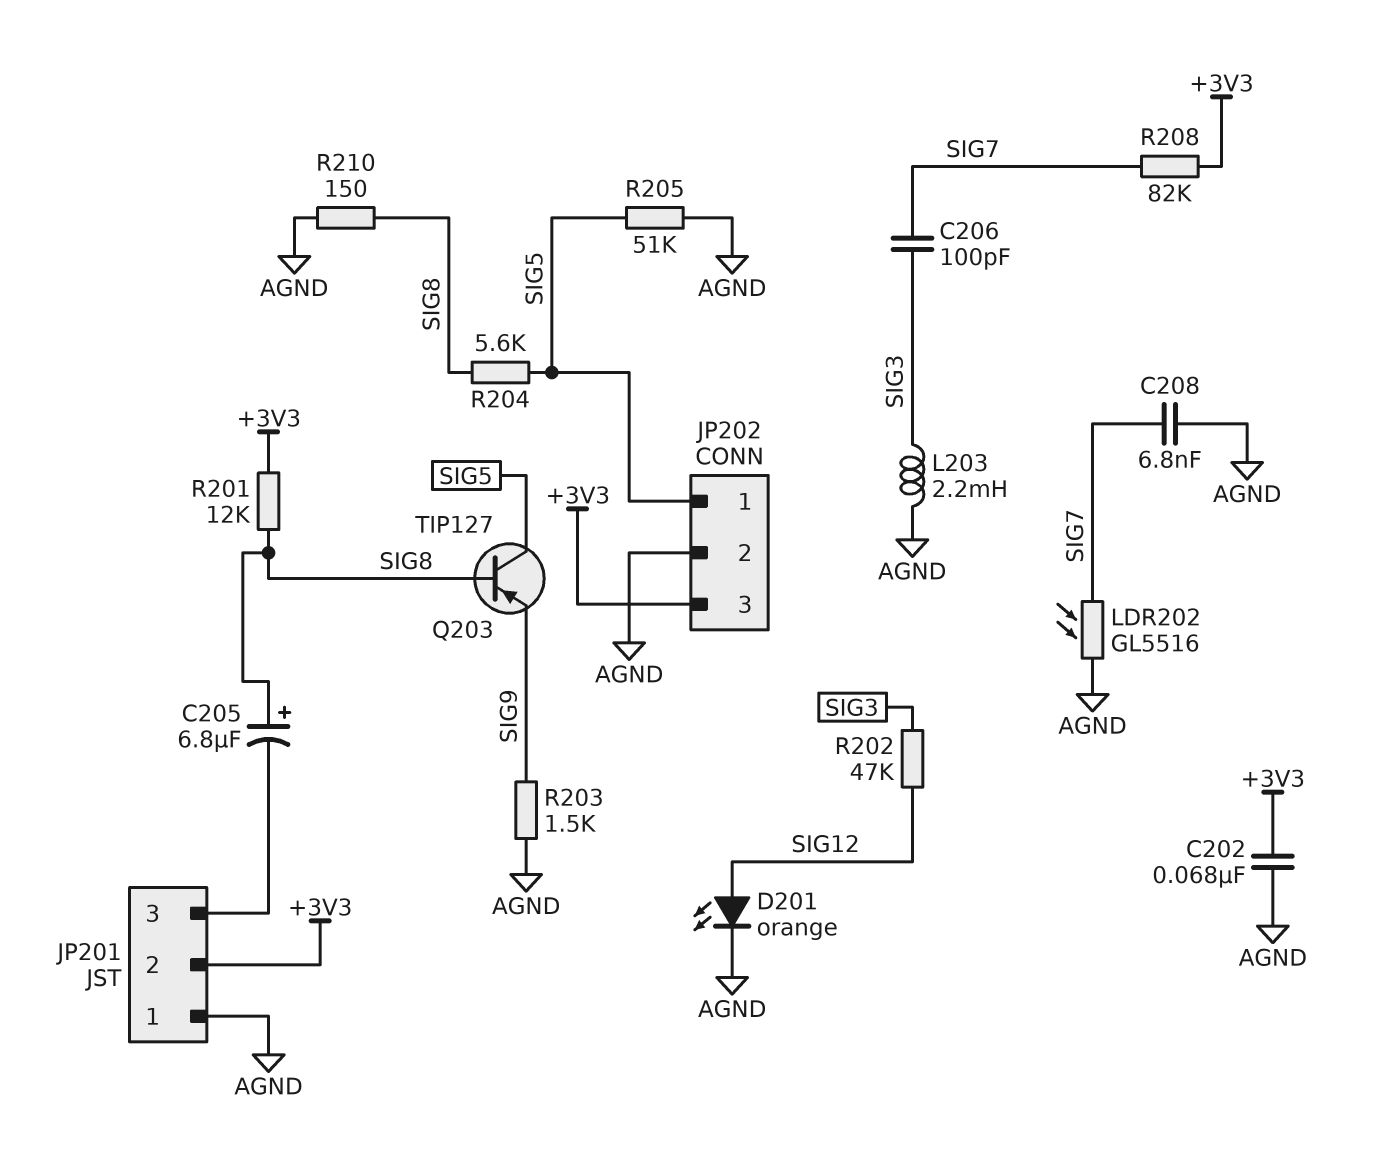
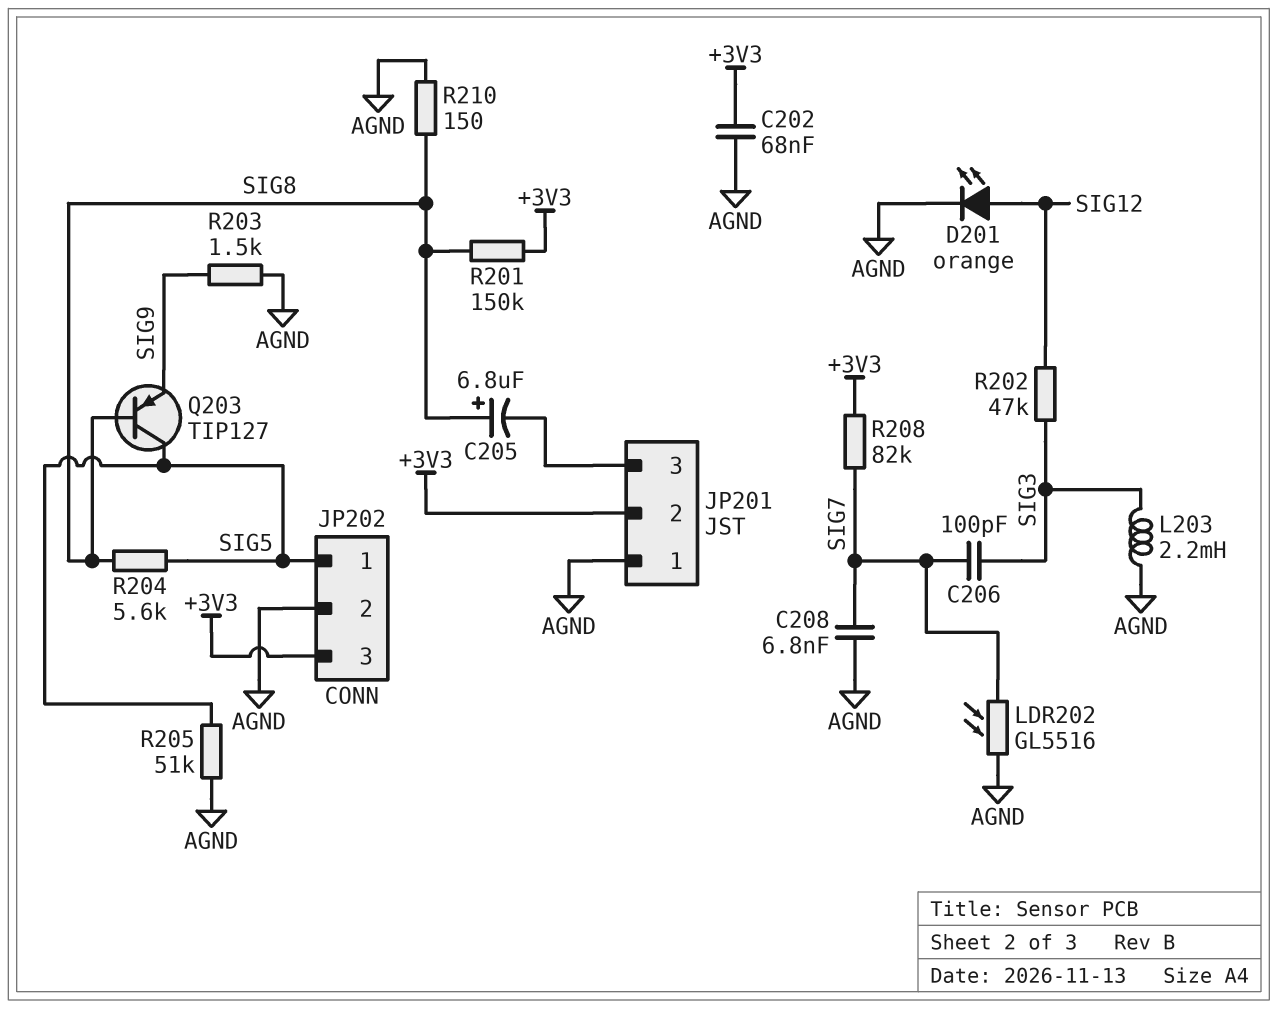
R201: 12k (+3V3, SIG8) -> 150k (+3V3, SIG8)

